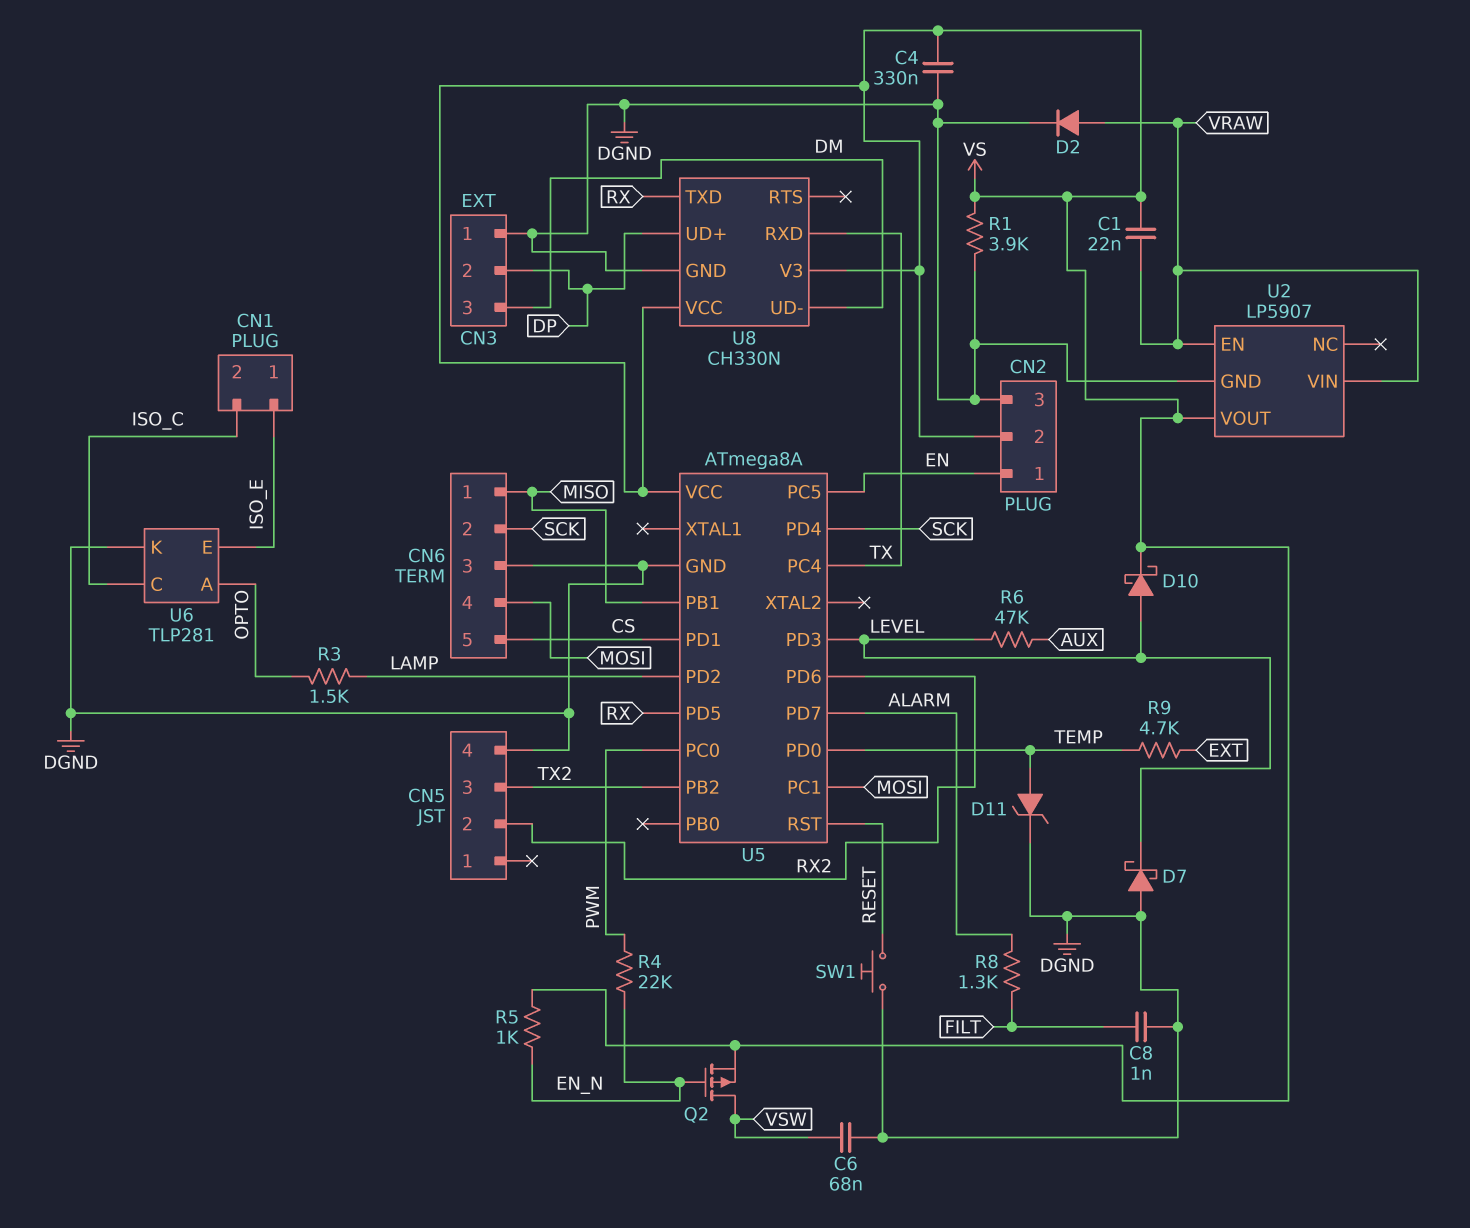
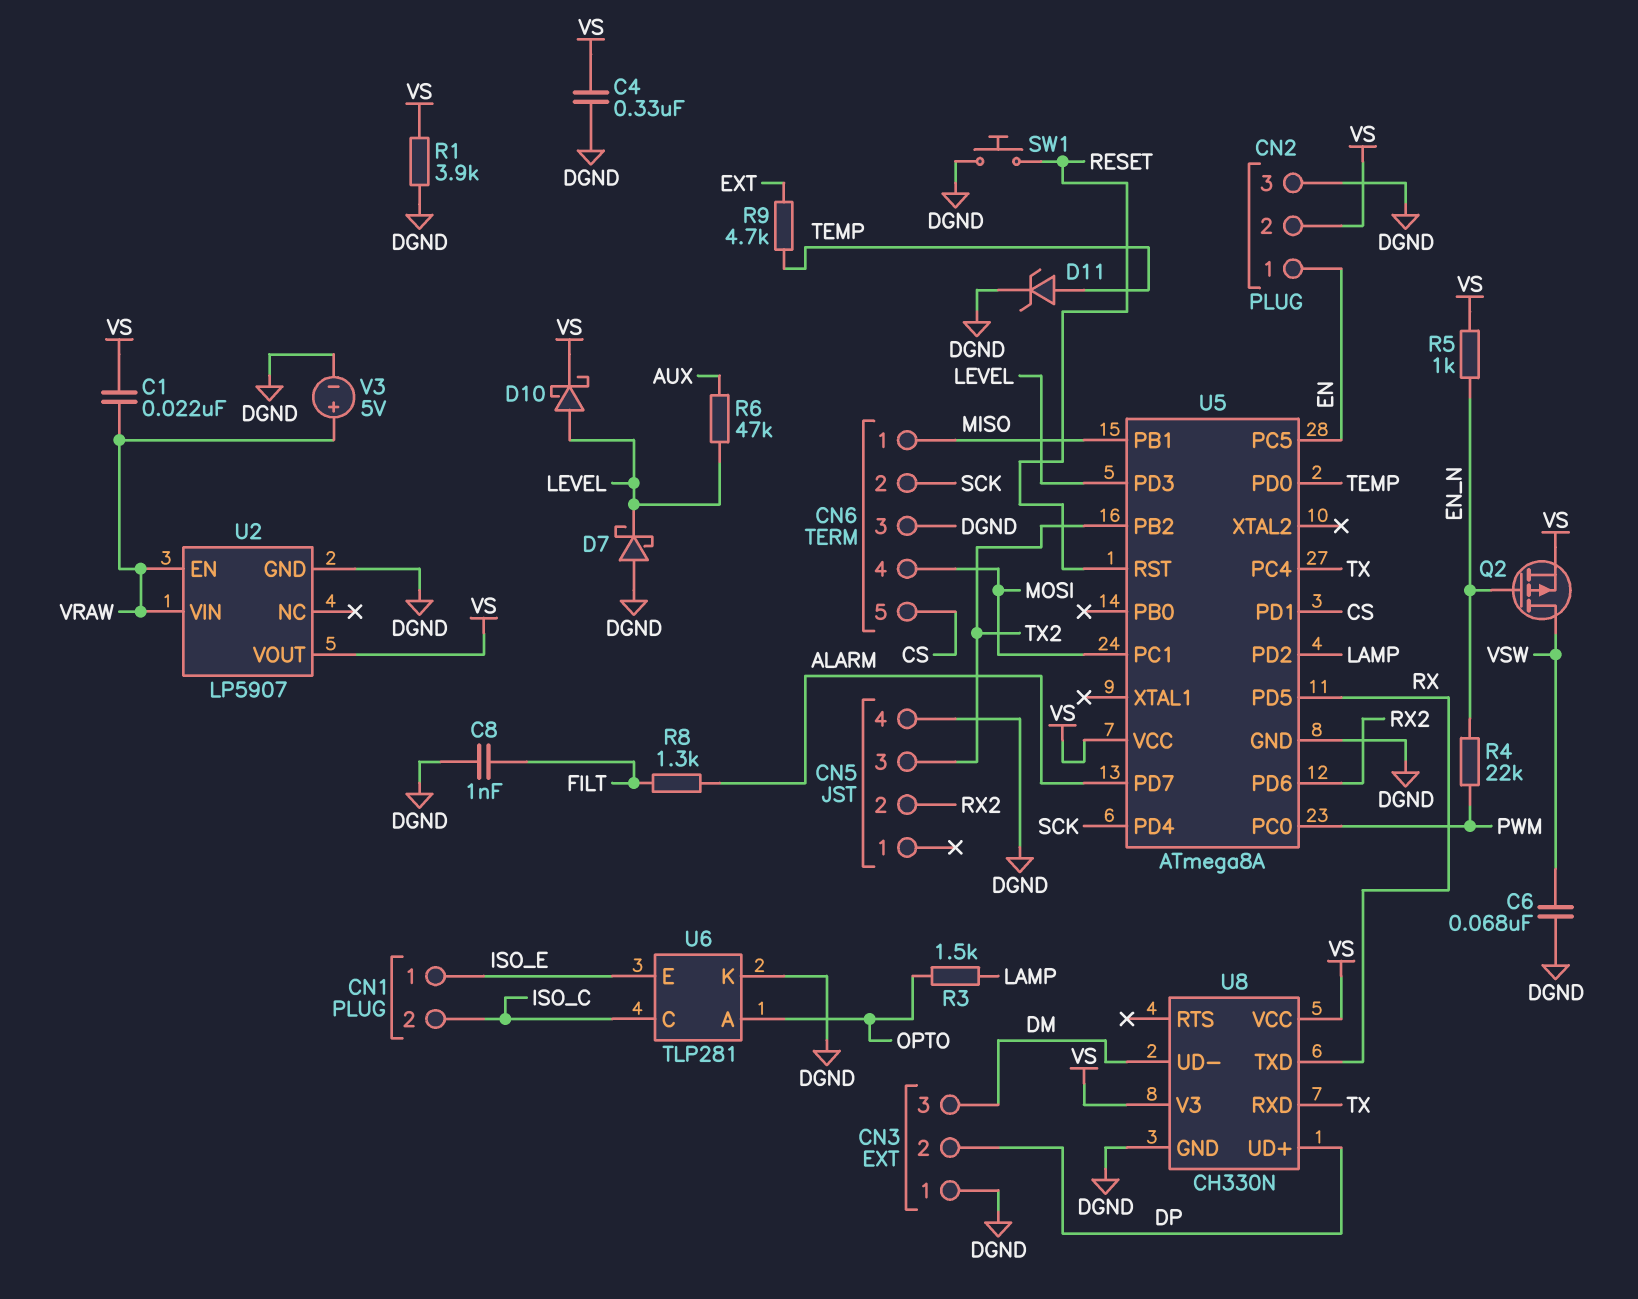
D2: diode (A VRAW, K DGND) -> none
V3: none -> 5V (plus VRAW, minus DGND)

